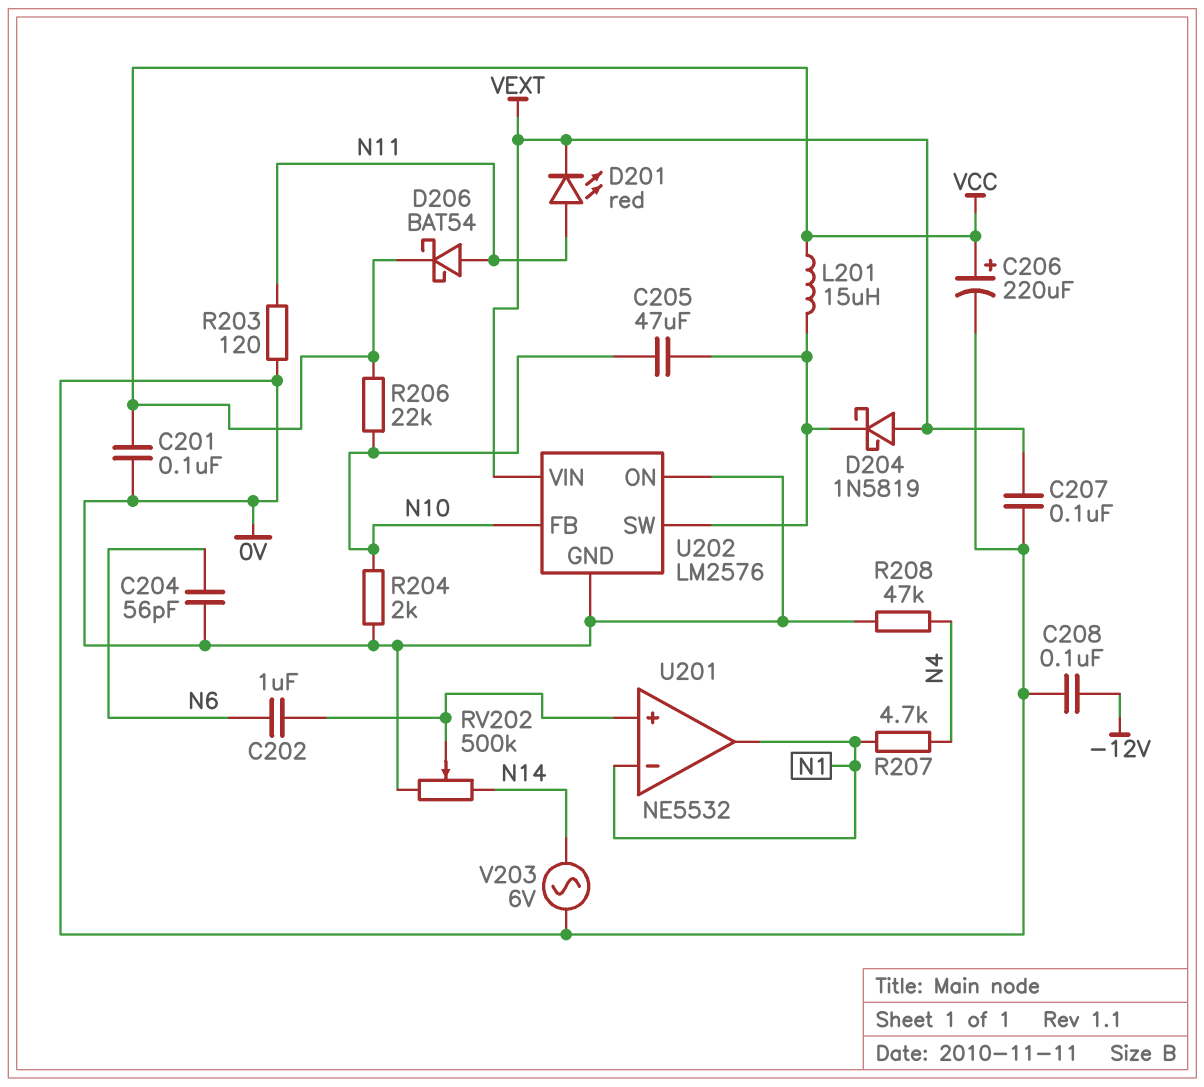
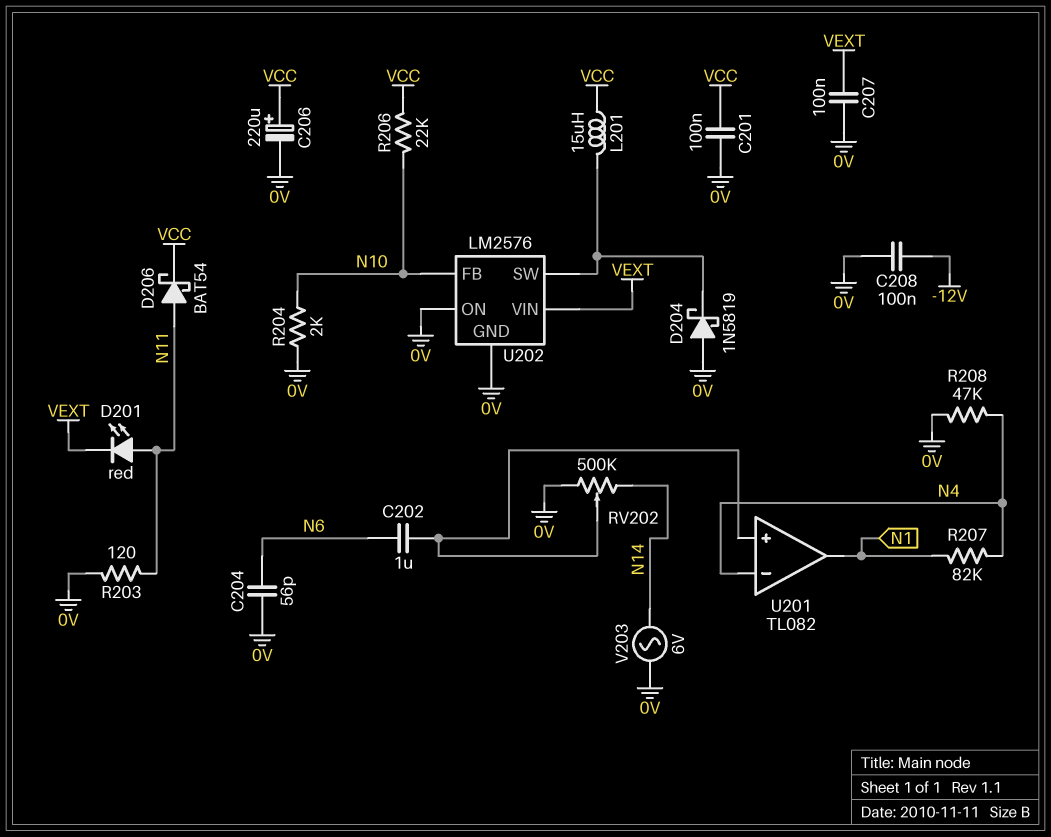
C205: 47uF (N10, U202/SW) -> none
D204: schottky 1N5819 (A VEXT, K U202/SW) -> schottky 1N5819 (A 0V, K U202/SW)
R207: 4.7k (N1, N4) -> 82k (N1, N4)
U201: NE5532 -> TL082
U201 pin in-: N1 -> N4

